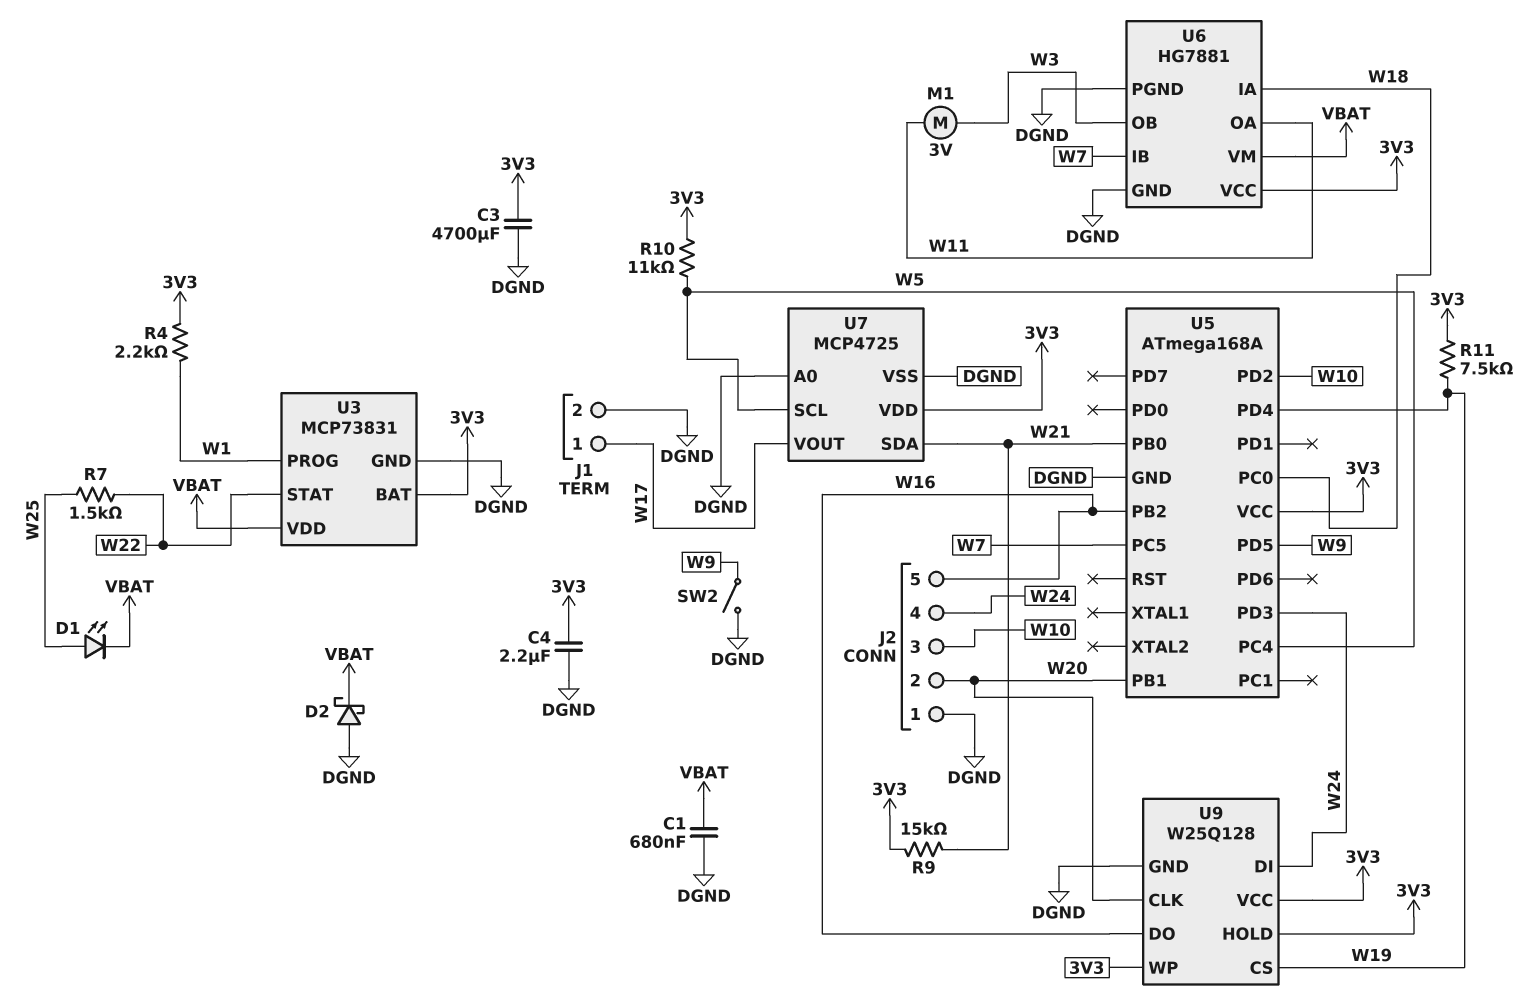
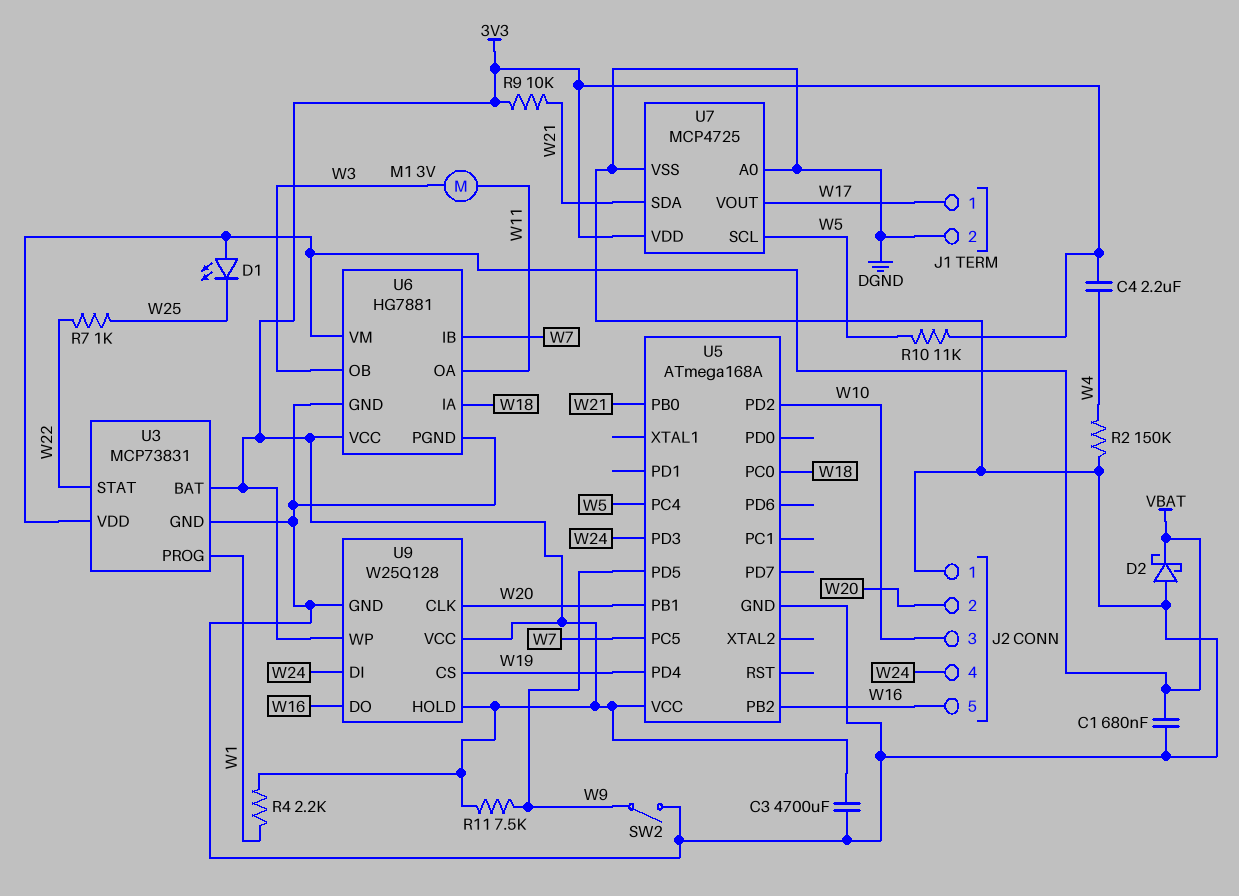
C4: 2.2uF (3V3, DGND) -> 2.2uF (3V3, W4)
D1: LED (A W25, K VBAT) -> LED (A VBAT, K W25)
R2: none -> 150k (DGND, W4)
R7: 1.5k (W22, W25) -> 1k (W22, W25)
R9: 15k (3V3, W21) -> 10k (3V3, W21)
R11: 7.5k (3V3, W19) -> 7.5k (3V3, W9)

